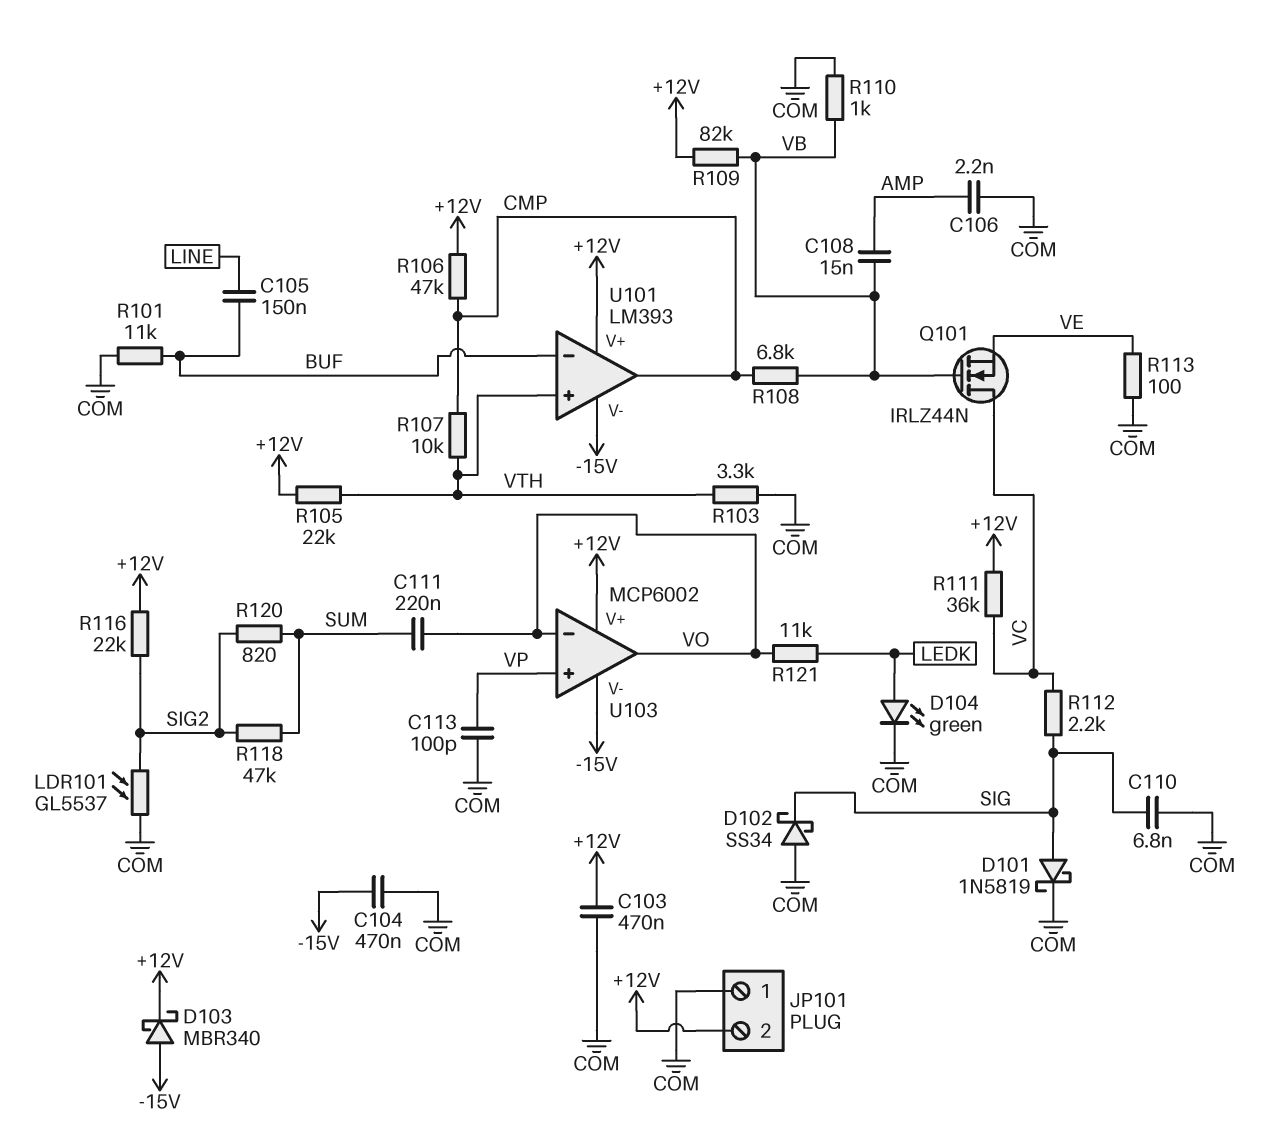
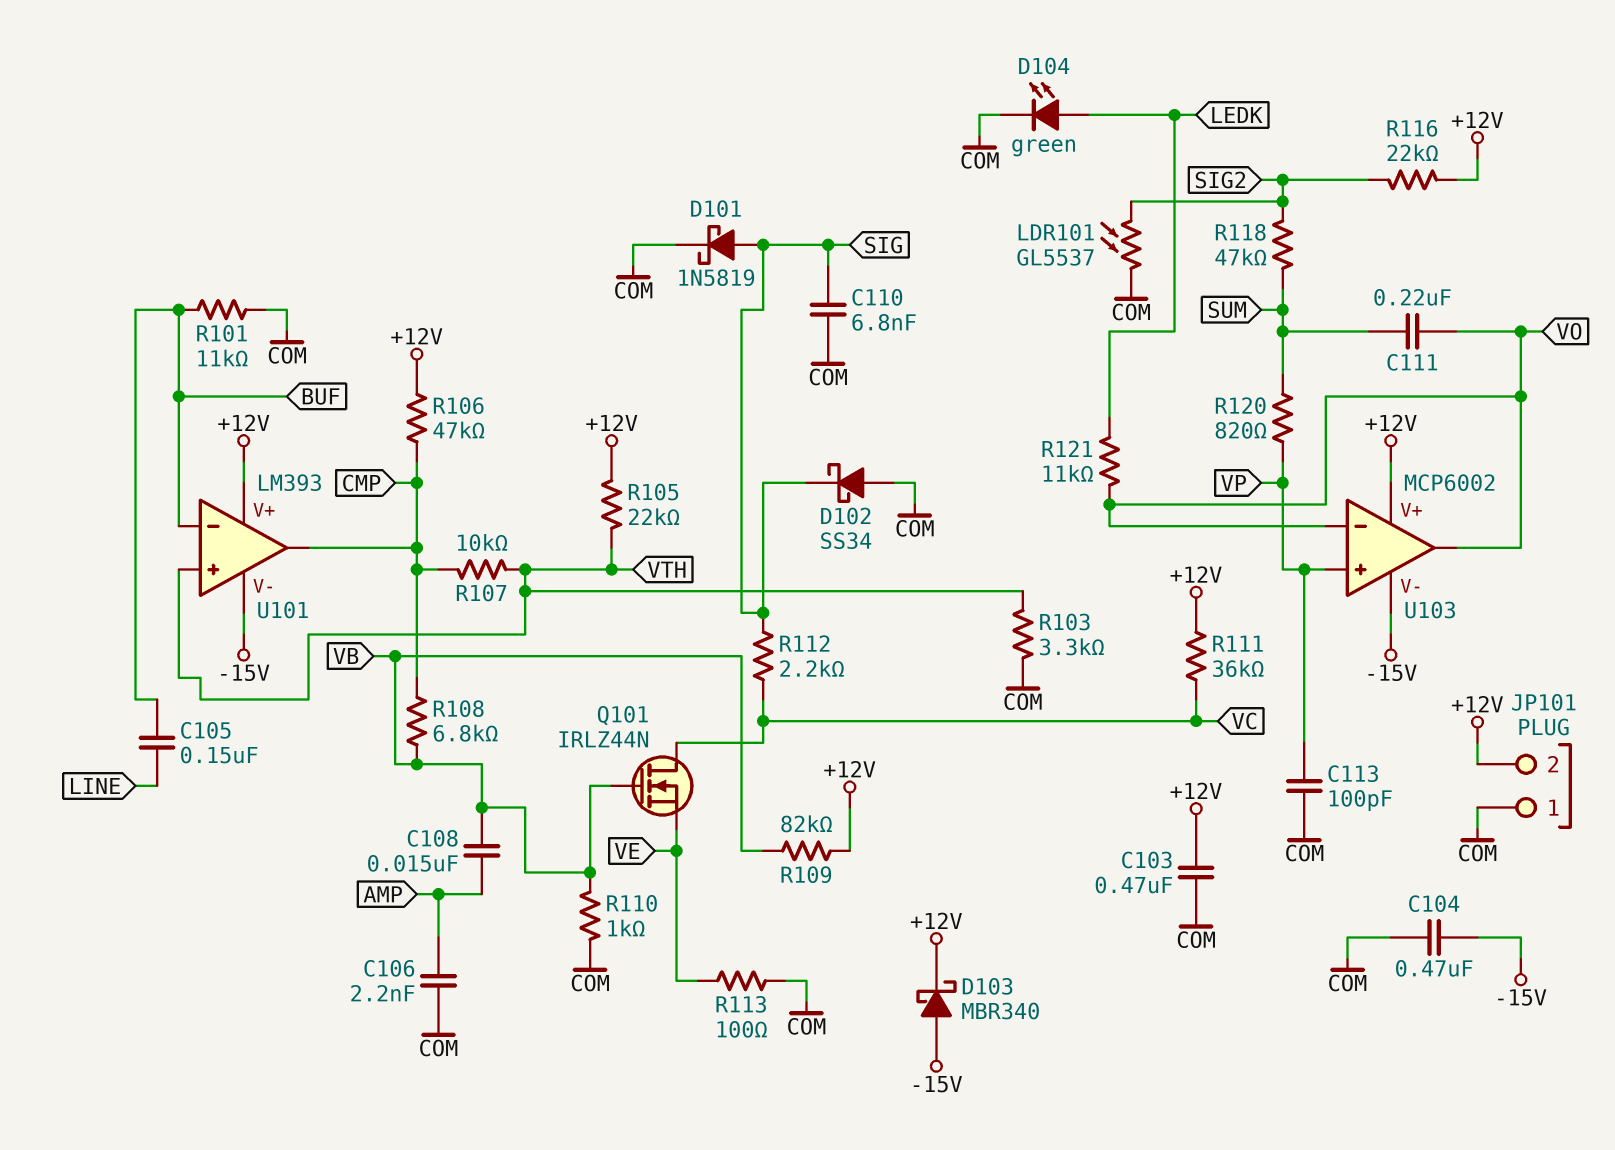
R120: 820 (SIG2, SUM) -> 820 (SUM, VP)

